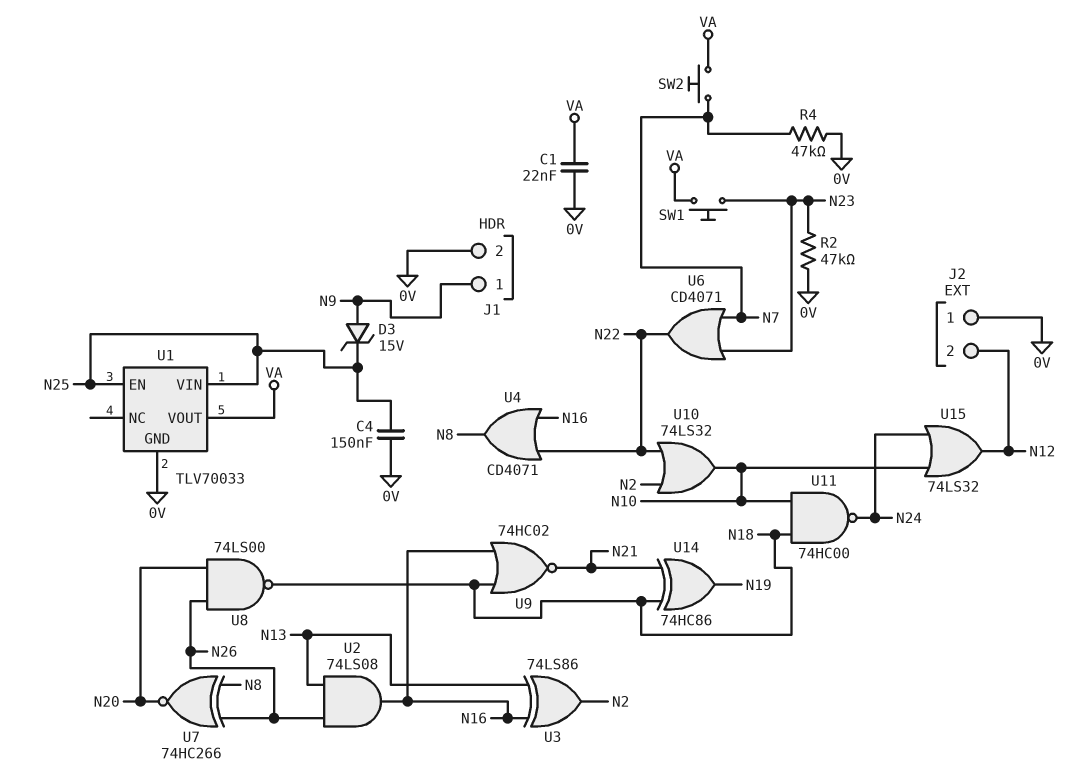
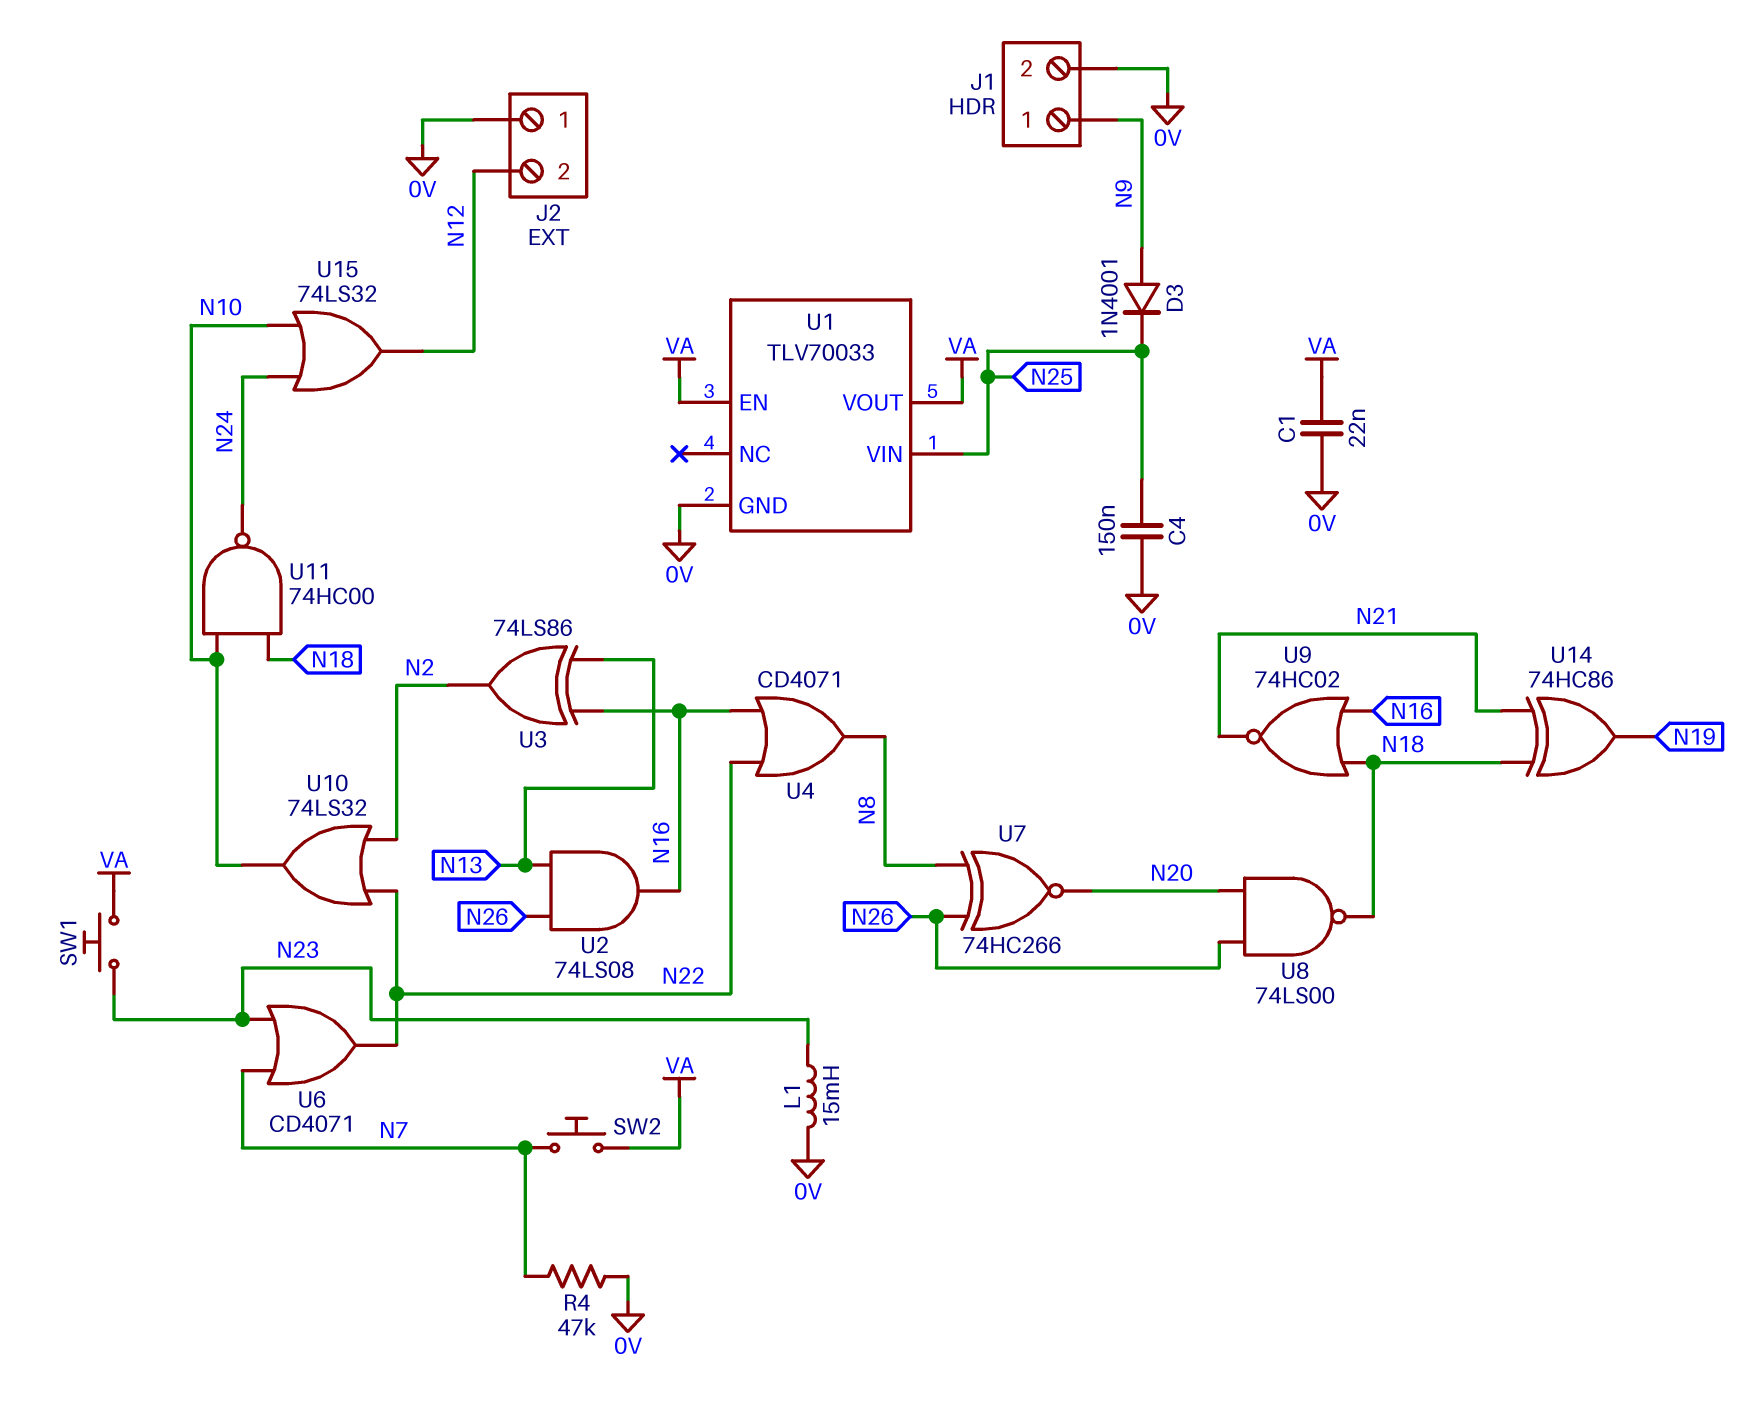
D3: zener 15V (A N9, K N25) -> diode 1N4001 (A N9, K N25)
L1: none -> 15mH (0V, N23)
R2: 47k (0V, N23) -> none
U1 pin EN: N25 -> VA

